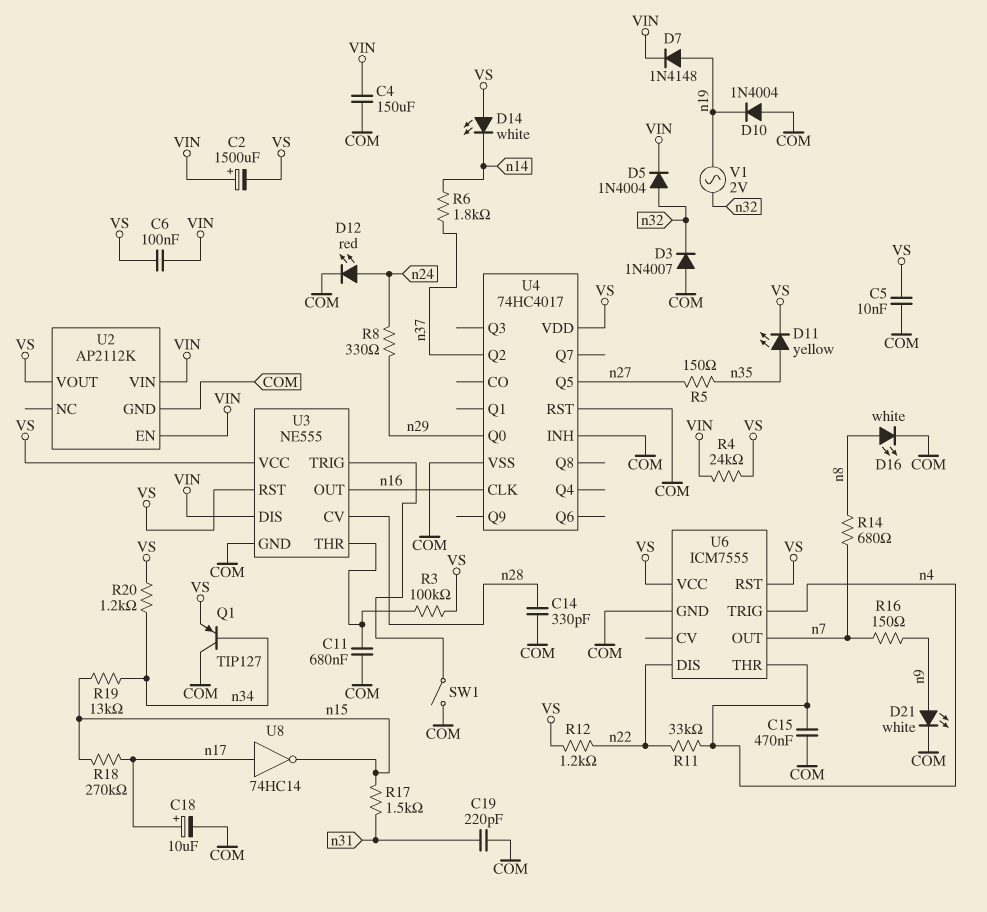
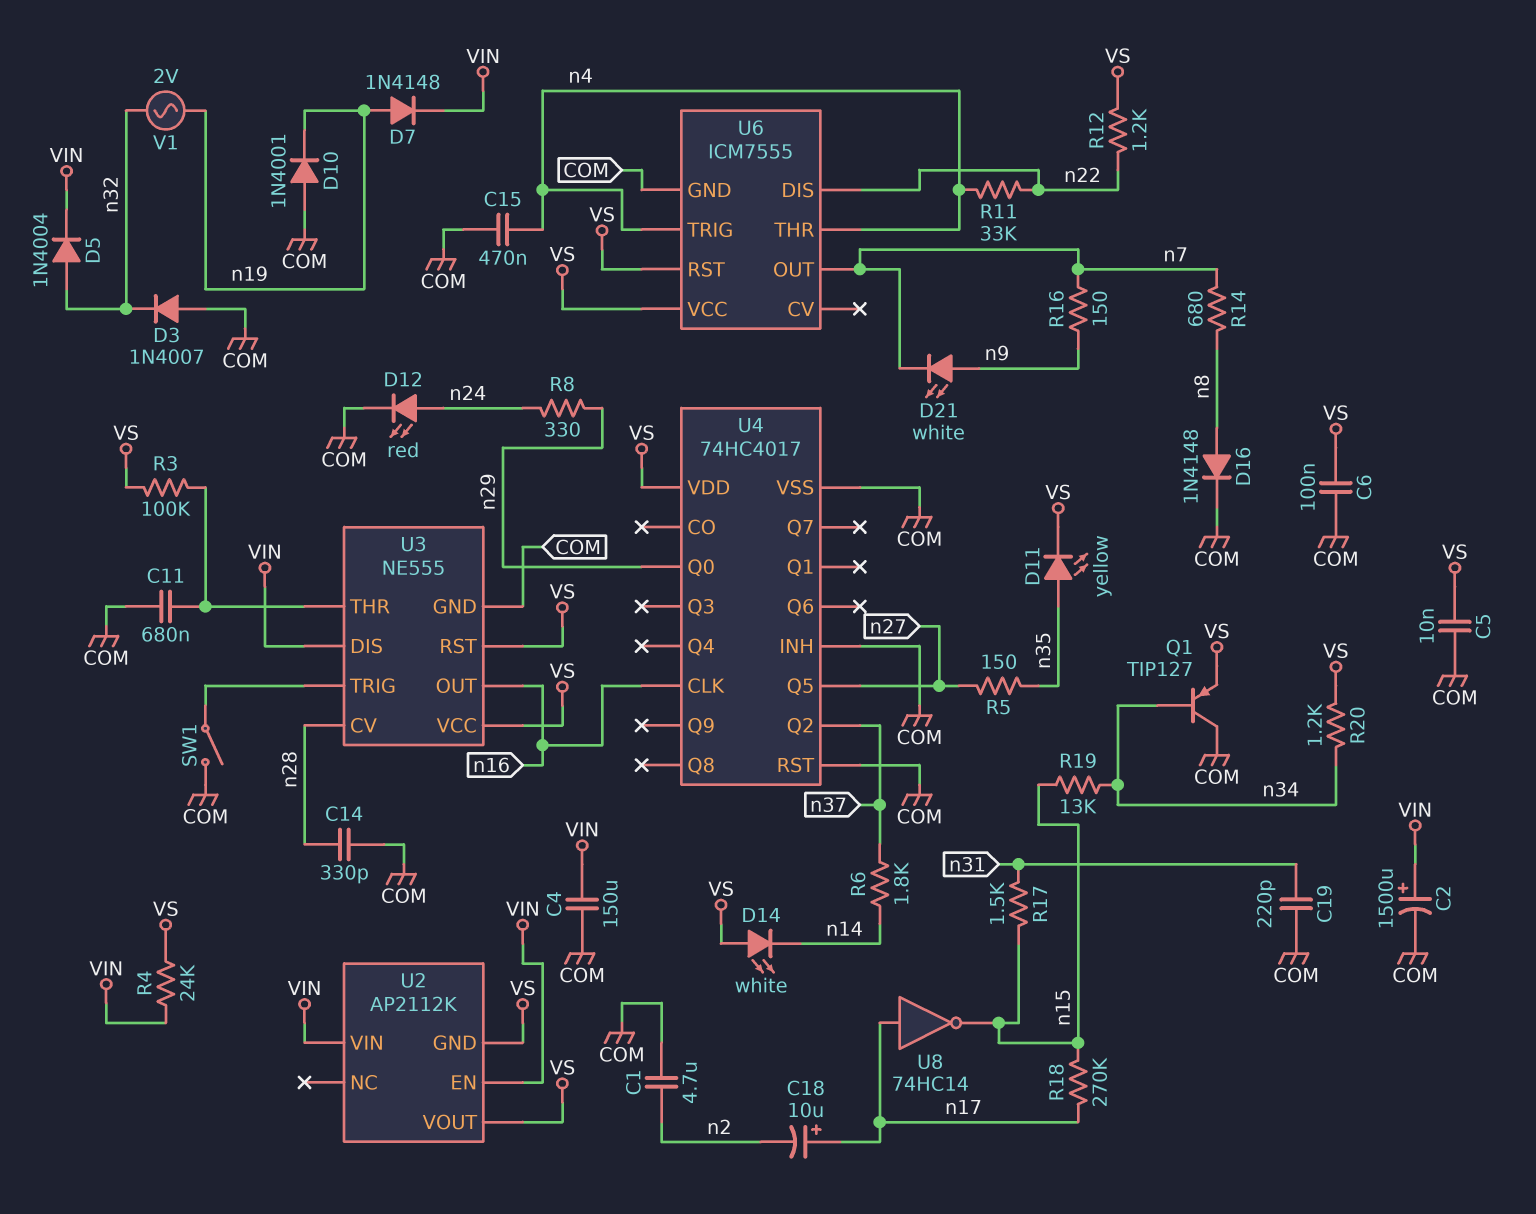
C1: none -> 4.7uF (COM, n2)
C2: 1500uF (plus VIN, minus VS) -> 1500uF (plus VIN, minus COM)
C6: 100nF (VIN, VS) -> 100nF (COM, VS)
C18: 10uF (plus n17, minus COM) -> 10uF (plus n17, minus n2)
D10: diode 1N4004 (A COM, K n19) -> diode 1N4001 (A COM, K n19)
D16: LED white (A n8, K COM) -> diode 1N4148 (A n8, K COM)
D21: LED white (A n9, K COM) -> LED white (A n9, K n7)
U2 pin GND: COM -> VS

